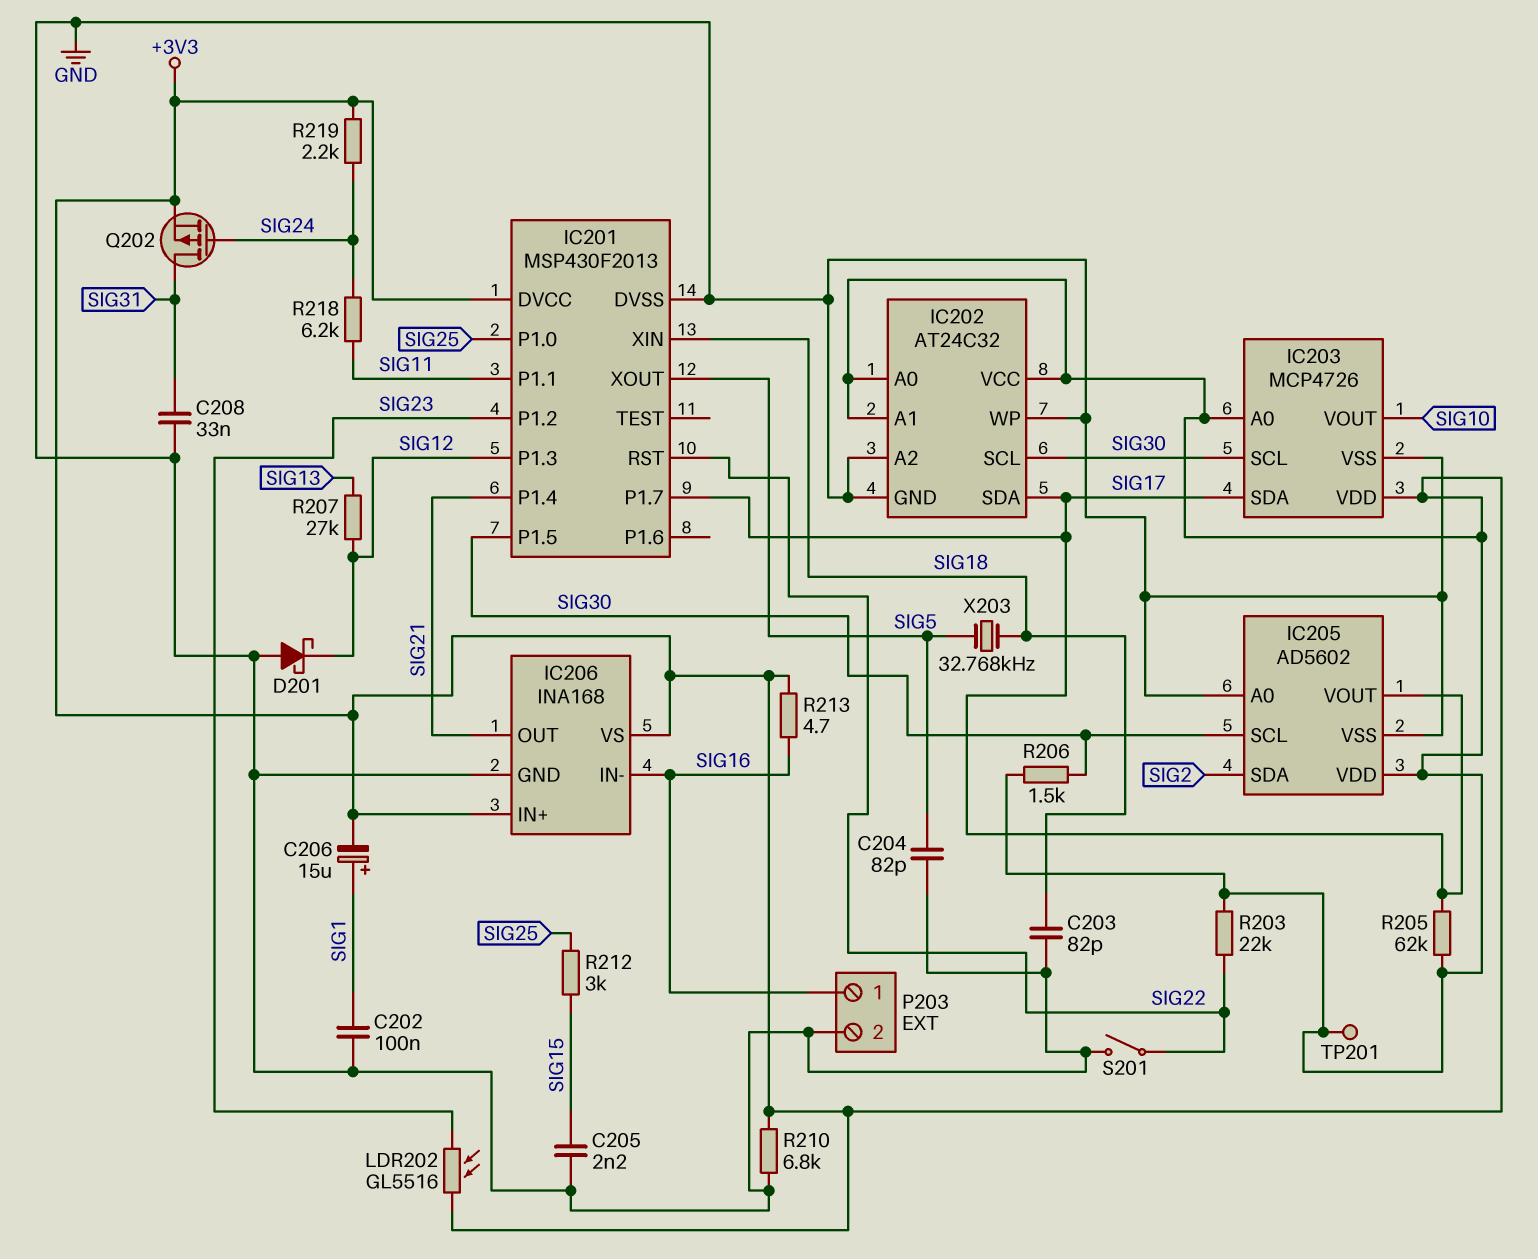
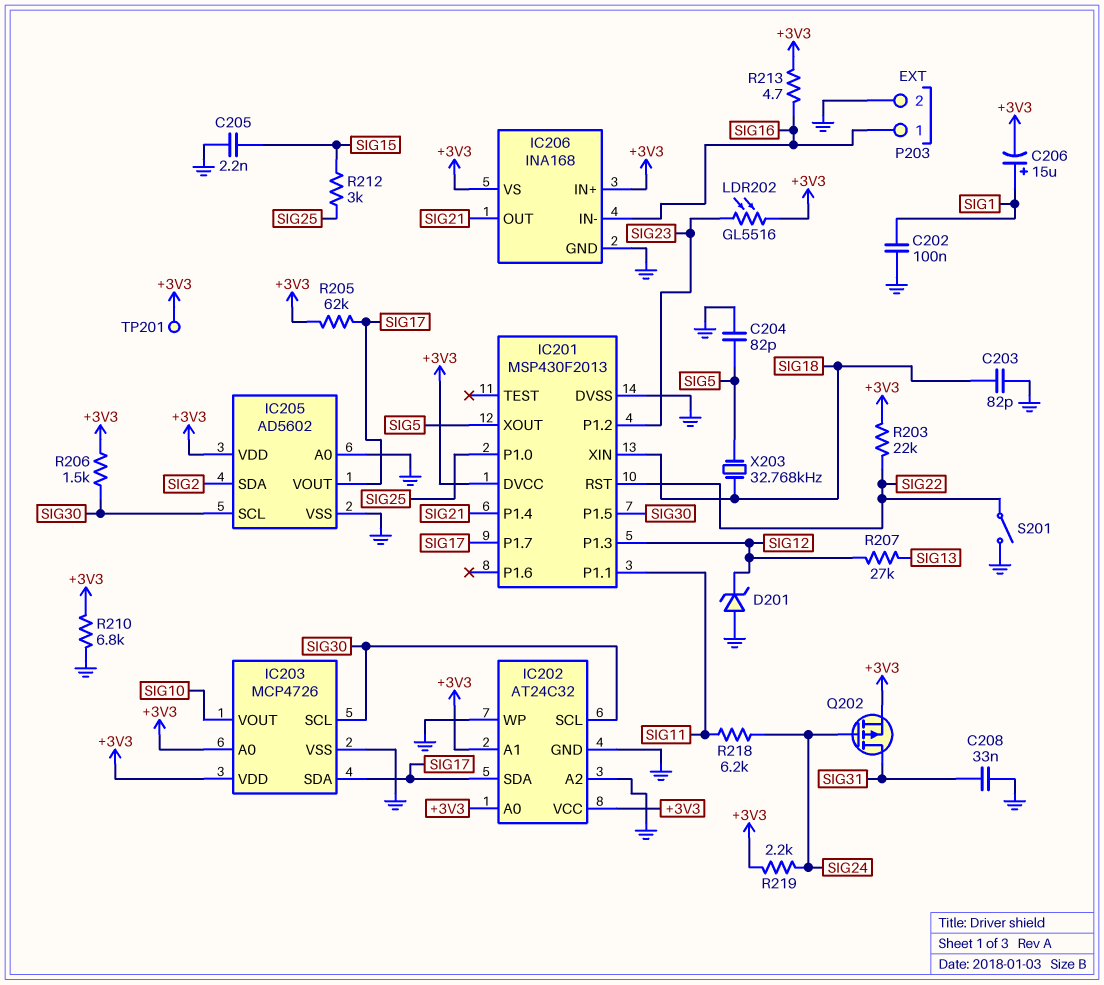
D201: schottky (A GND, K SIG12) -> zener (A GND, K SIG12)

